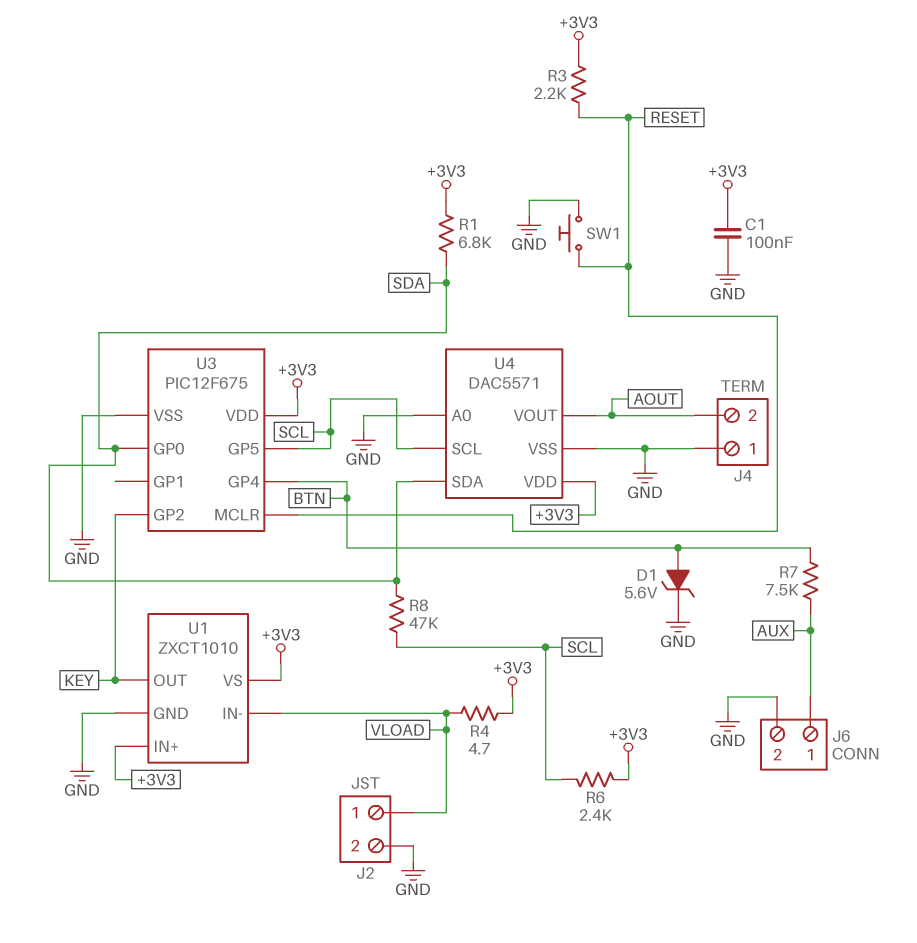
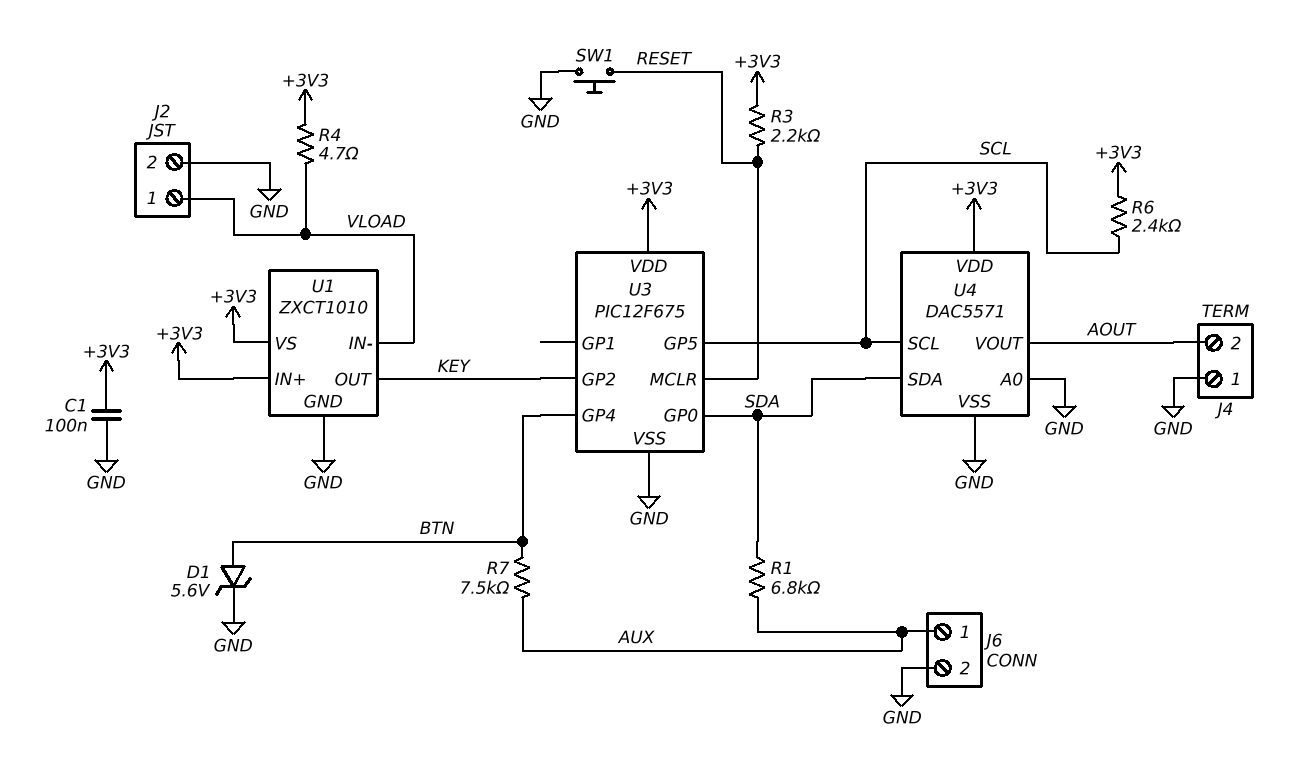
R1: 6.8k (+3V3, SDA) -> 6.8k (AUX, SDA)
R8: 47k (SCL, SDA) -> none

